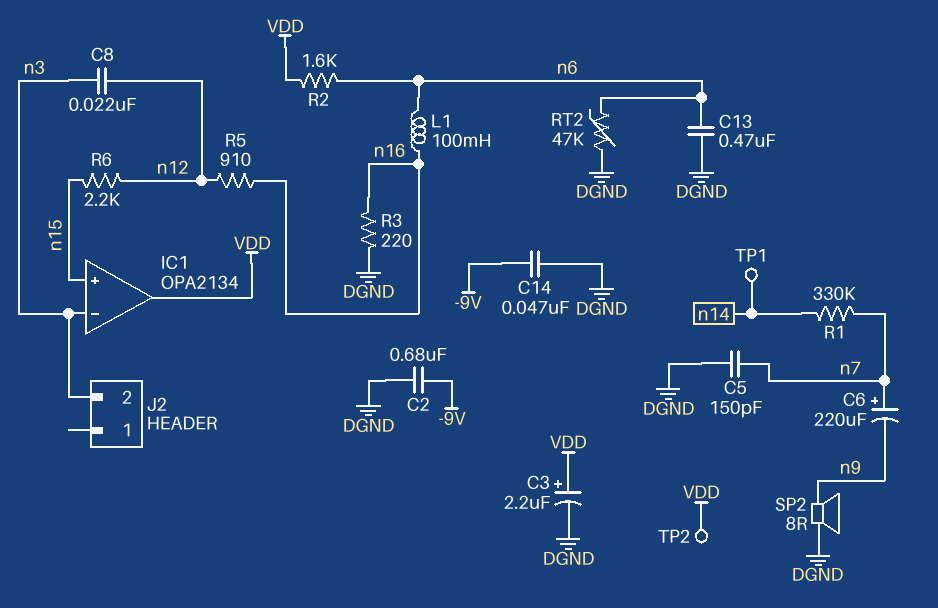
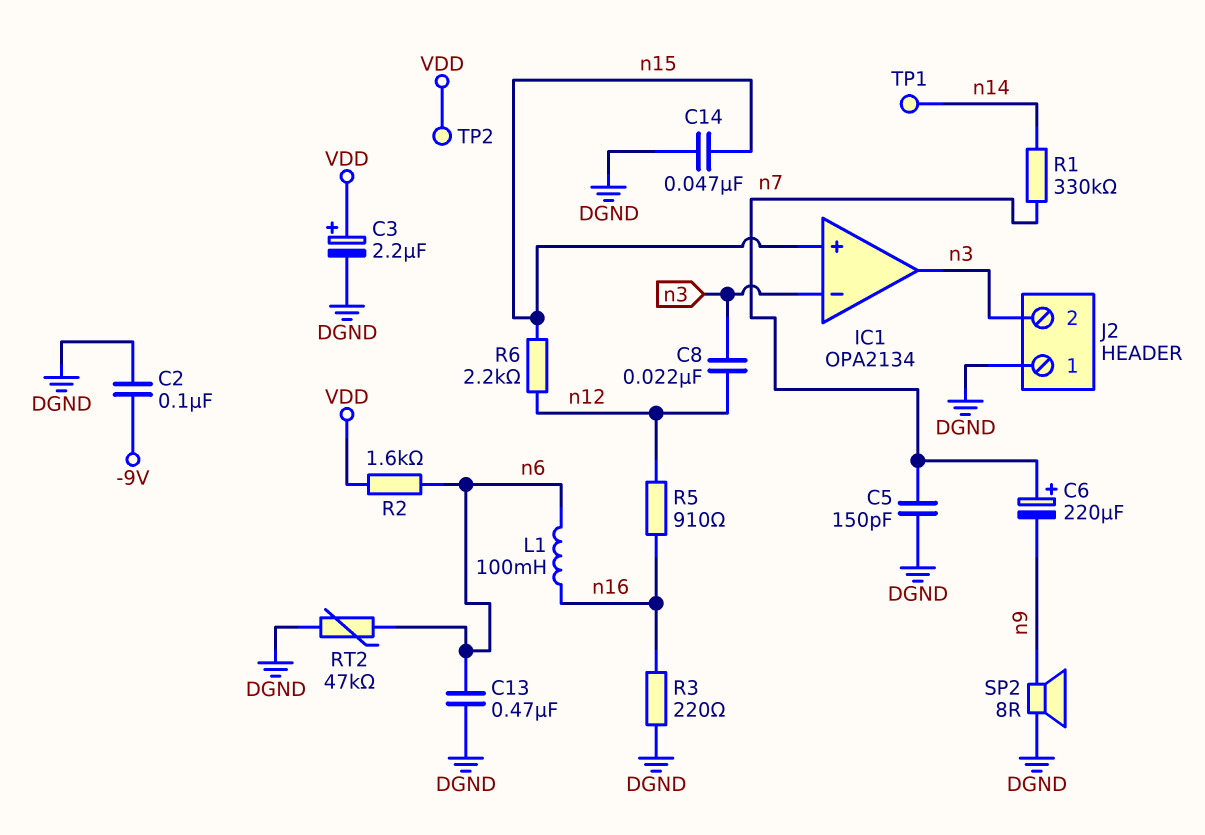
C2: 680nF (-9V, DGND) -> 100nF (-9V, DGND)
C14: 47nF (-9V, DGND) -> 47nF (DGND, n15)
IC1 pin out: VDD -> n3
J2 pin 1: none -> DGND

